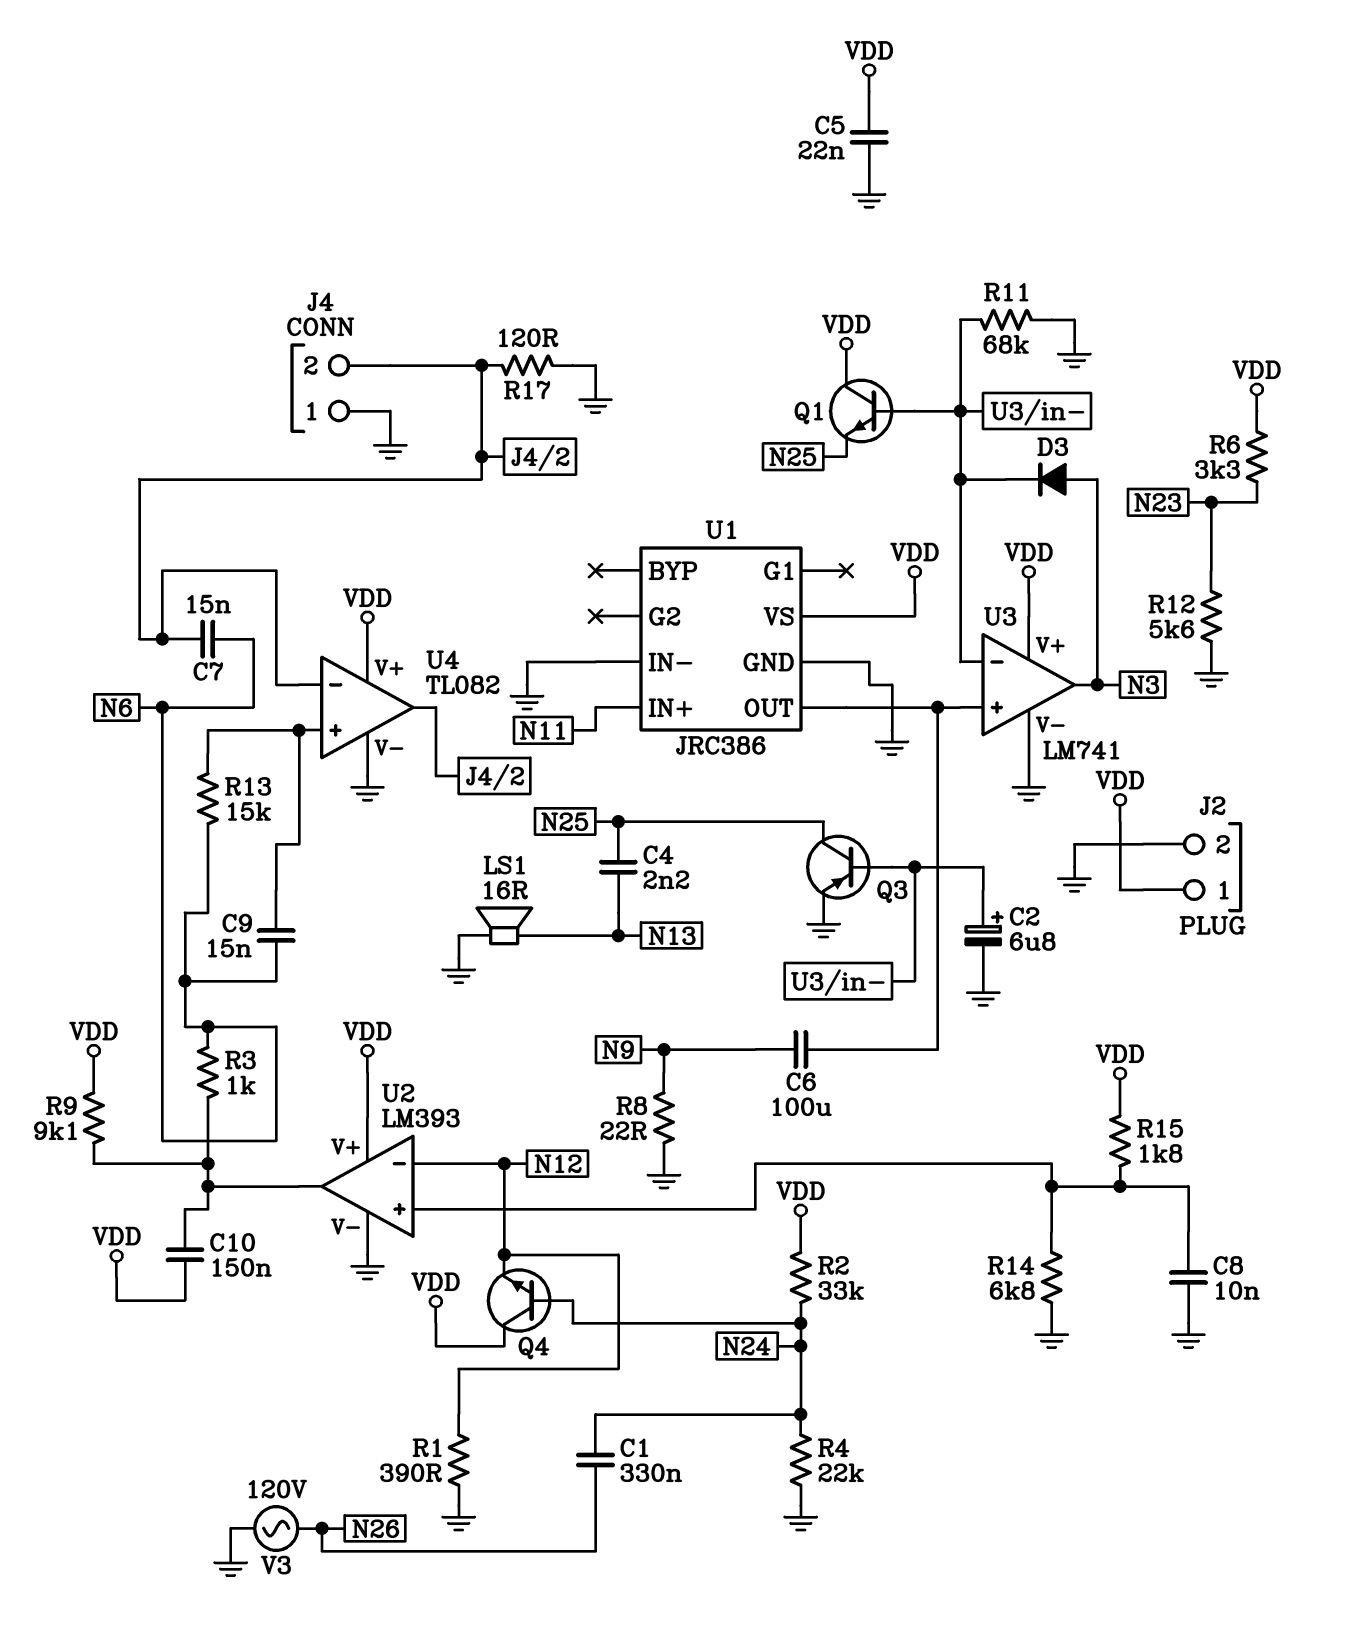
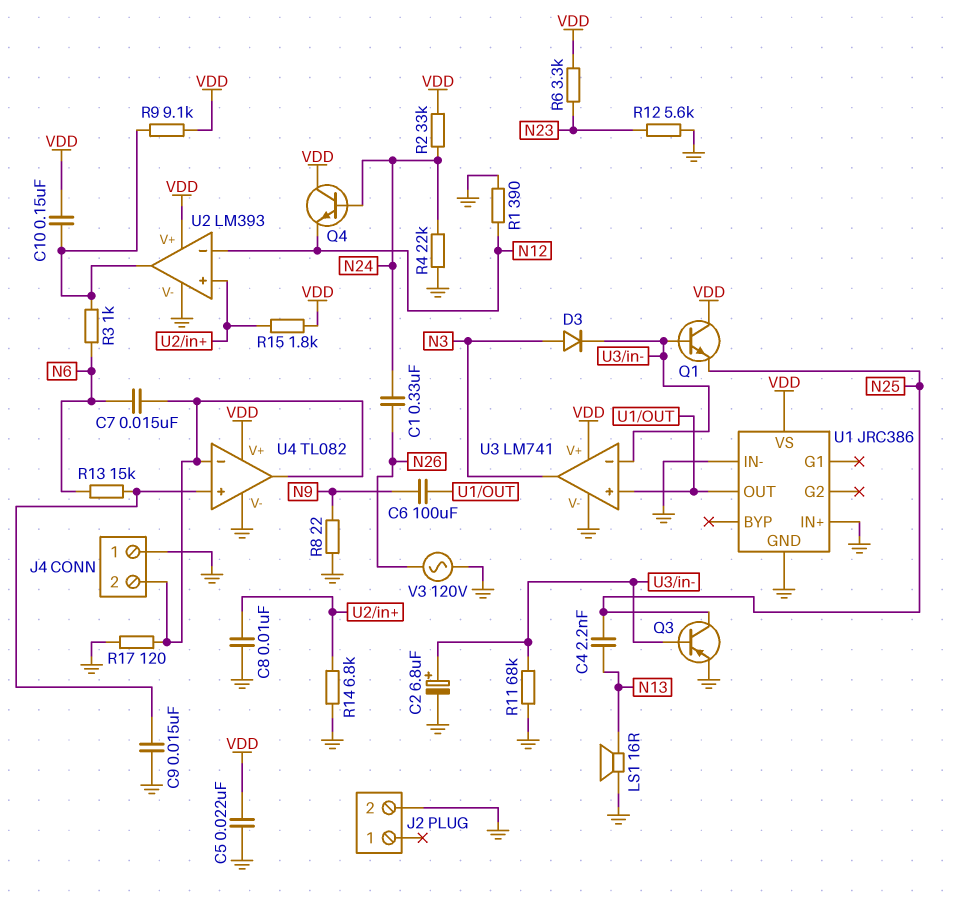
C9: 15nF (N6, U4/in+) -> 15nF (GND, U4/in+)
J2 pin 1: VDD -> none
U1 pin IN+: N11 -> GND

